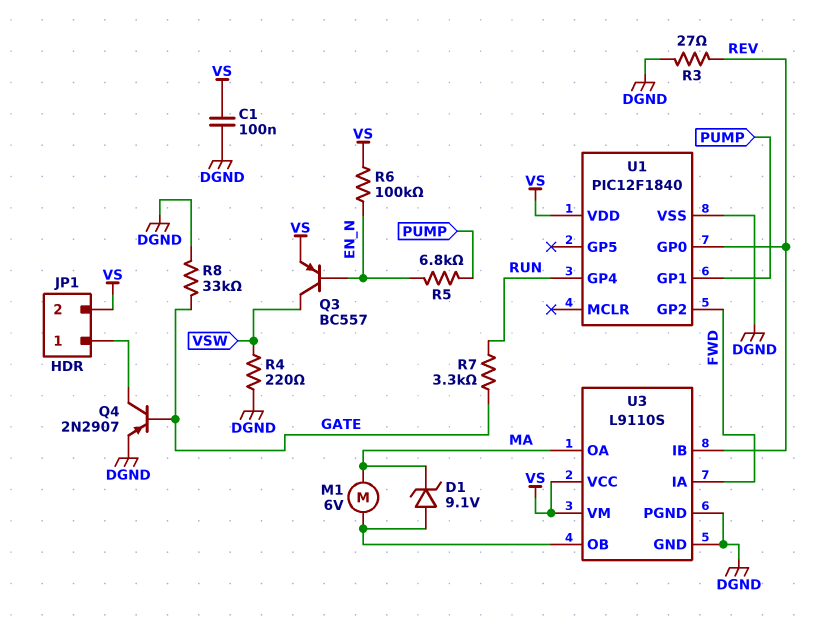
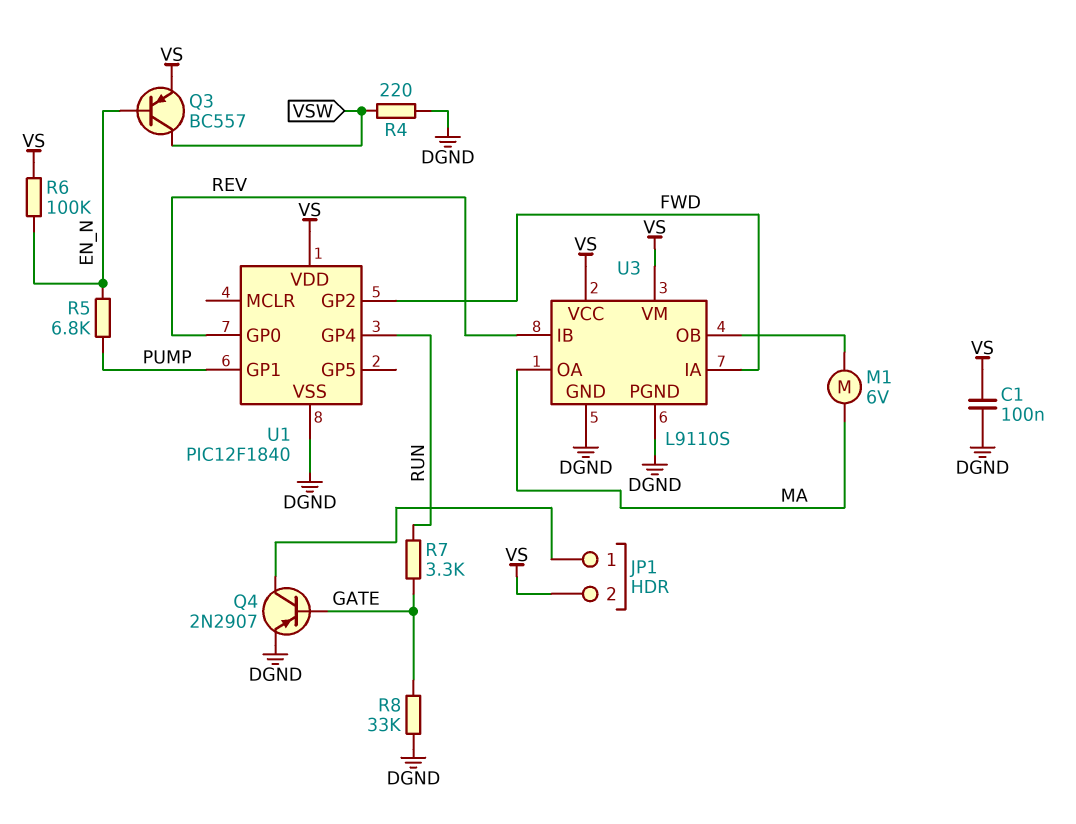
D1: zener 9.1V (A U3/OB, K MA) -> none
R3: 27 (DGND, REV) -> none

